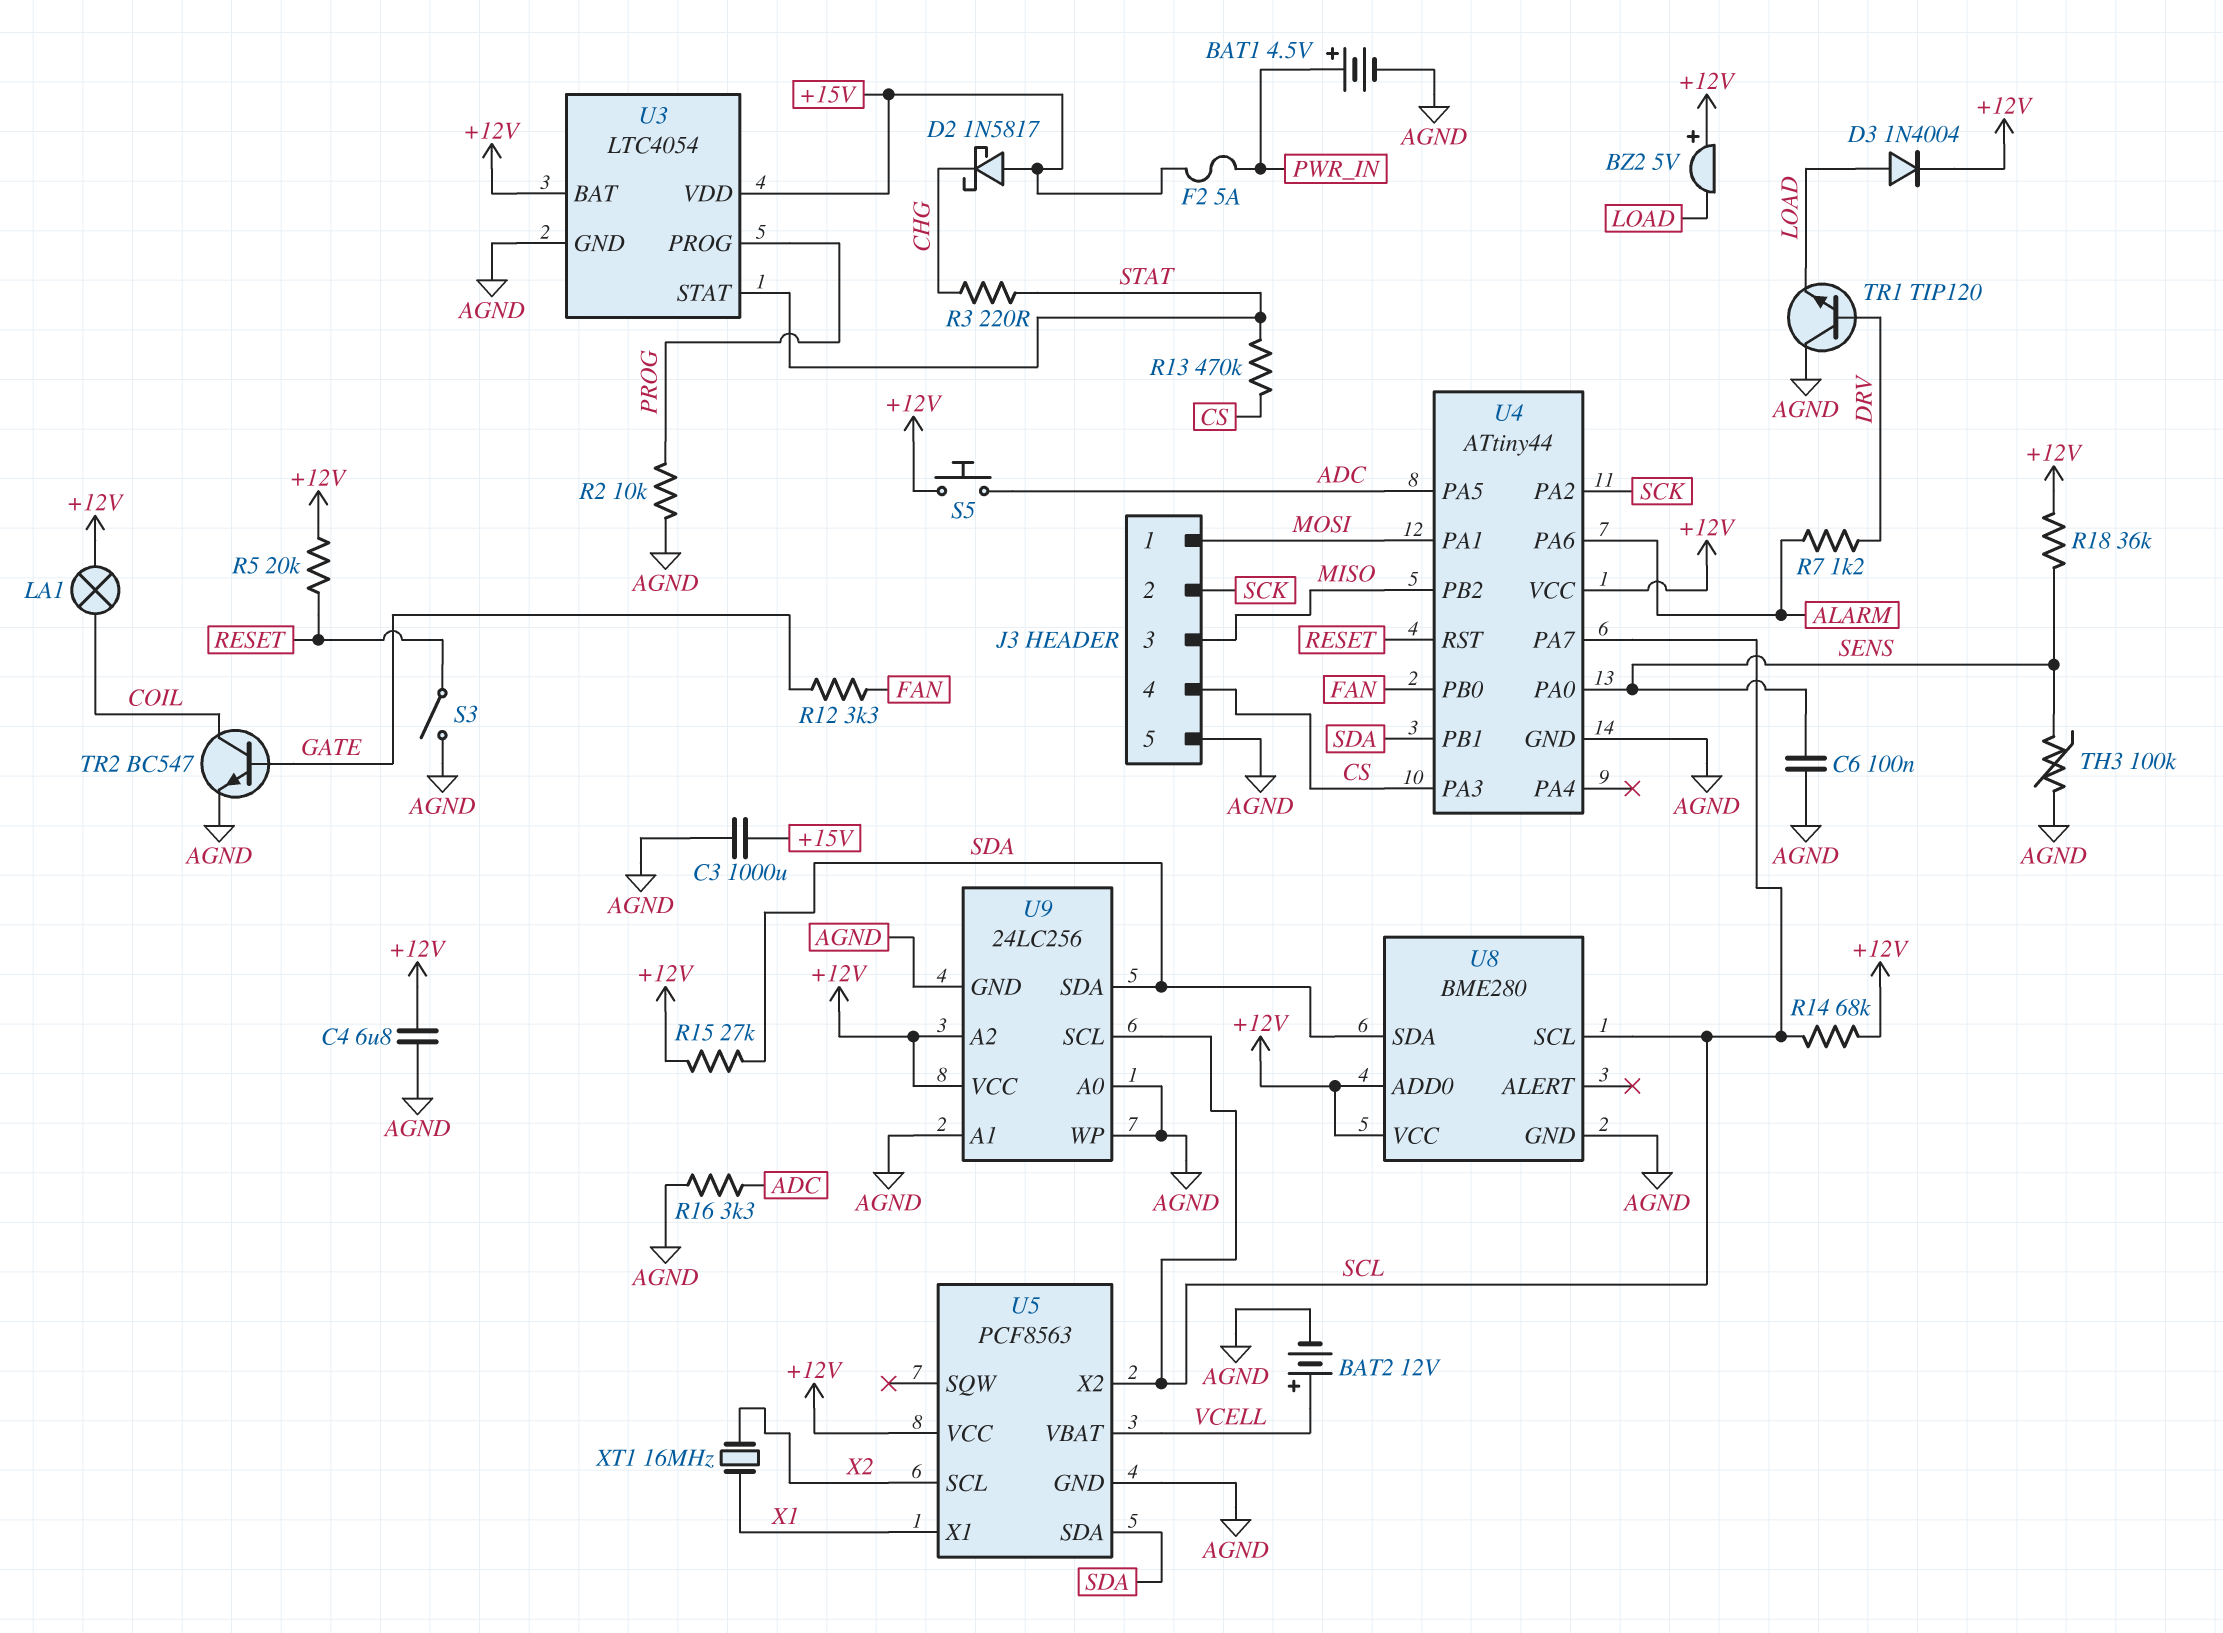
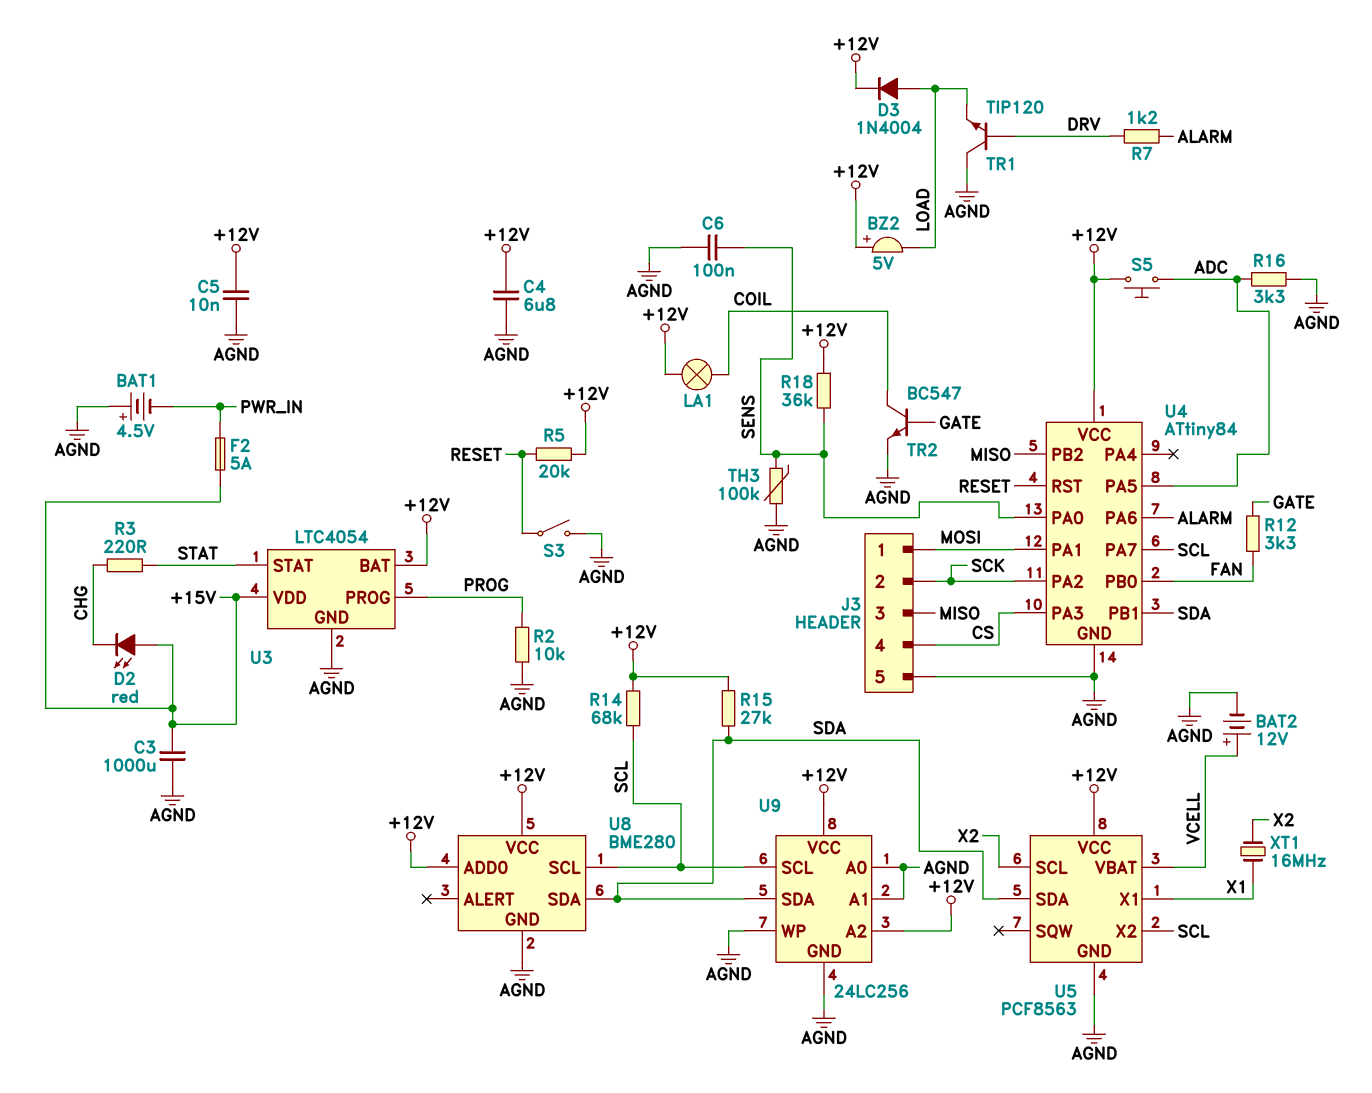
BAT1: 4.5V (plus PWR_IN, minus AGND) -> 4.5V (plus AGND, minus PWR_IN)
C5: none -> 10nF (+12V, AGND)
D2: schottky 1N5817 (A +15V, K CHG) -> LED red (A +15V, K CHG)
R13: 470k (CS, STAT) -> none
U4: ATtiny44 -> ATtiny84

